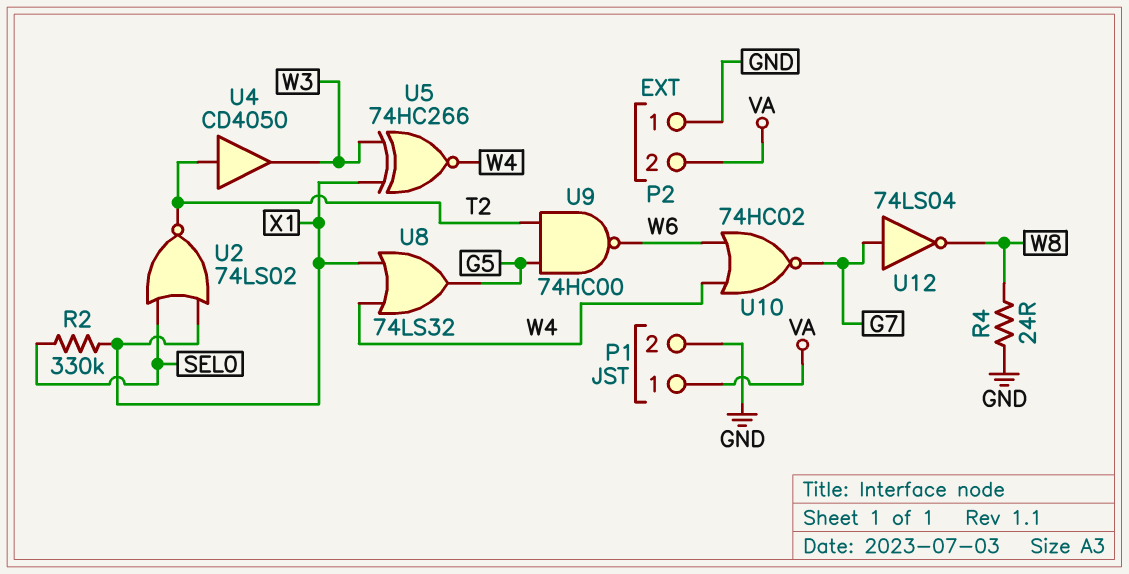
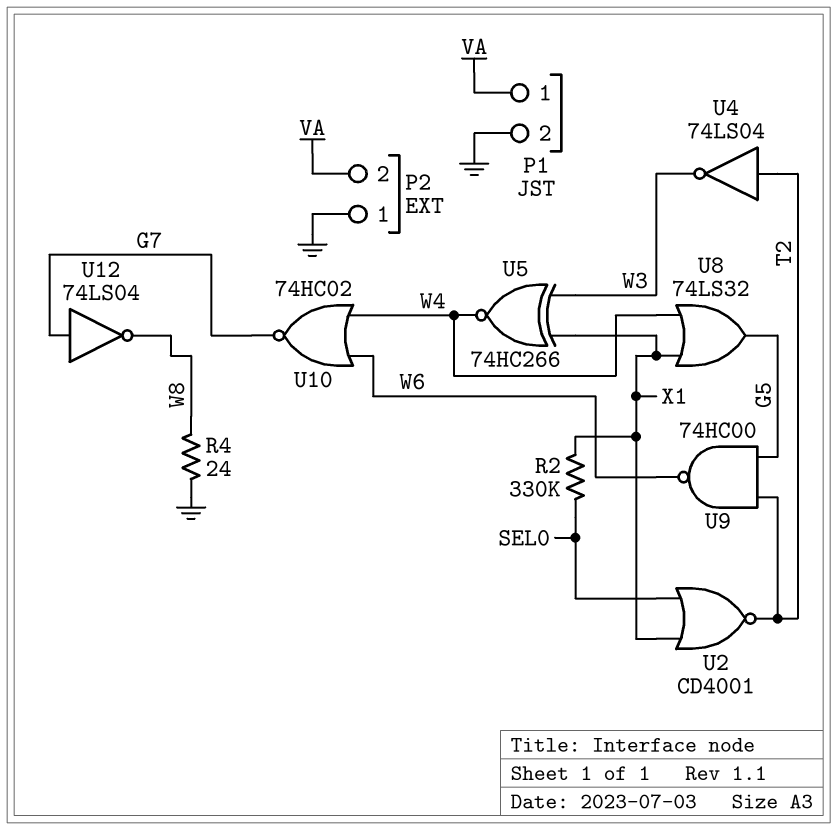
U2: NOR 74LS02 (in SEL0, in X1, out T2) -> NOR CD4001 (in SEL0, in X1, out T2)
U4: buffer CD4050 (in T2, out W3) -> NOT 74LS04 (in T2, out W3)

